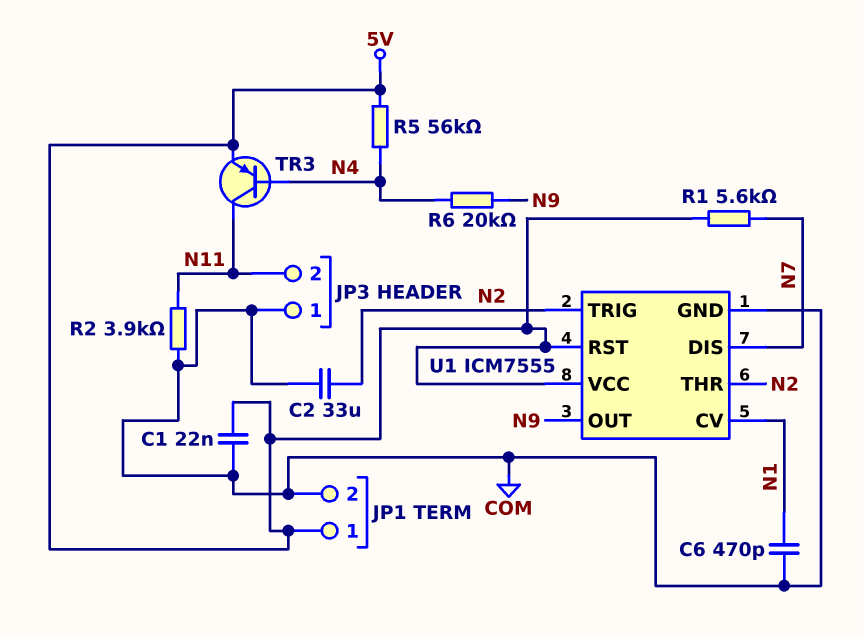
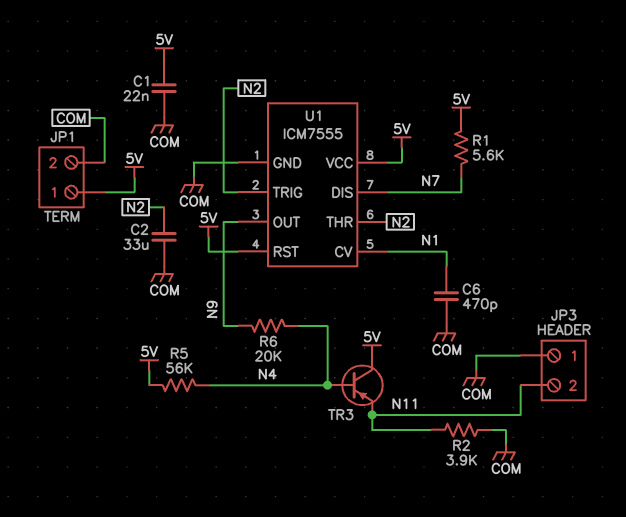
TR3: PNP (B N4, C N11, E 5V) -> PNP (B N4, C 5V, E N11)

